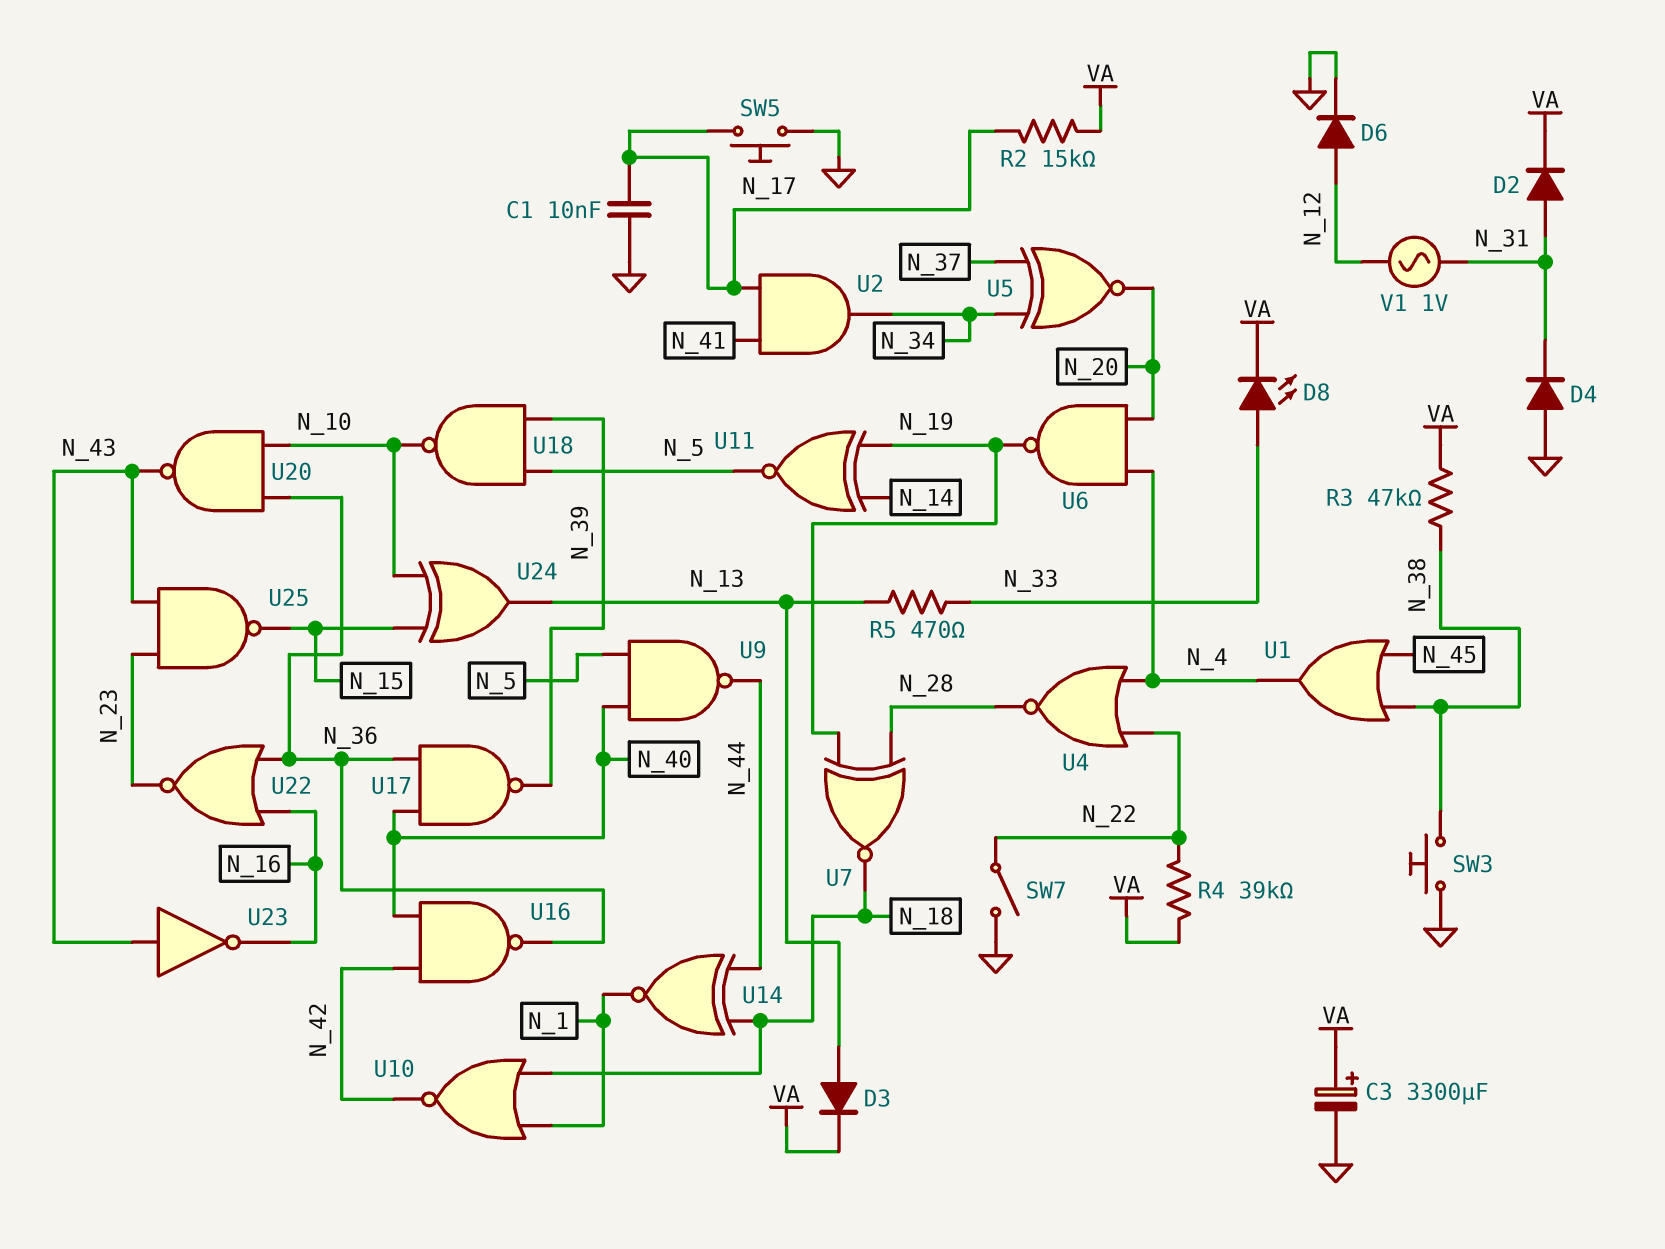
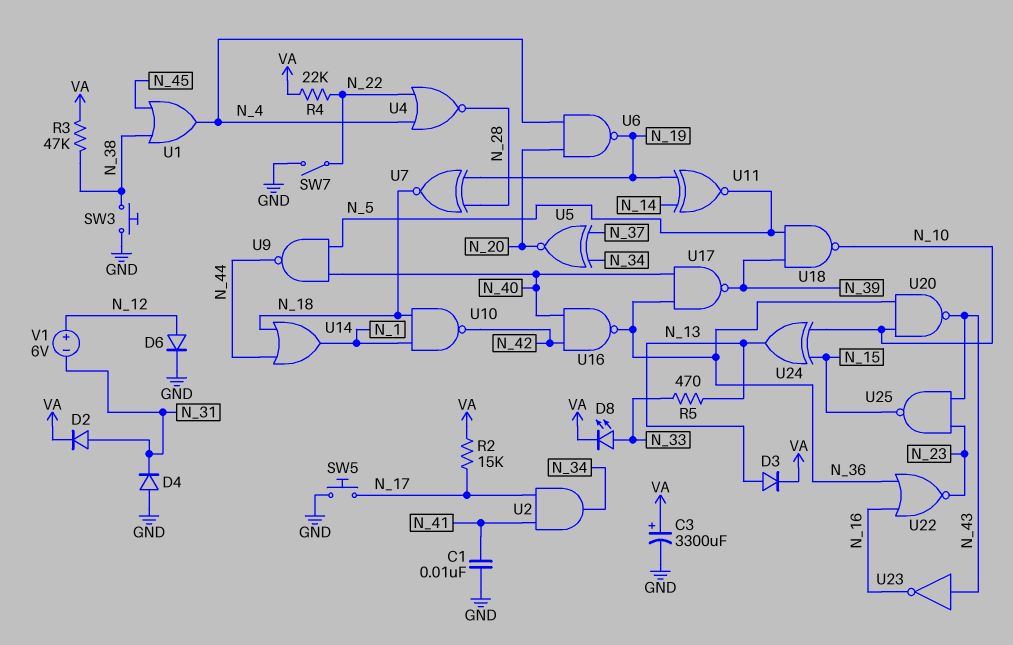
C1: 10nF (GND, N_17) -> 10nF (GND, N_41)
R4: 39k (N_22, VA) -> 22k (N_22, VA)
U10: NOR (in N_1, in N_18, out N_42) -> NAND (in N_1, in N_18, out N_42)
U14: XNOR (in N_18, in N_44, out N_1) -> OR (in N_18, in N_44, out N_1)
V1: AC 1V (N_12, N_31) -> 6V (plus N_12, minus N_31)

